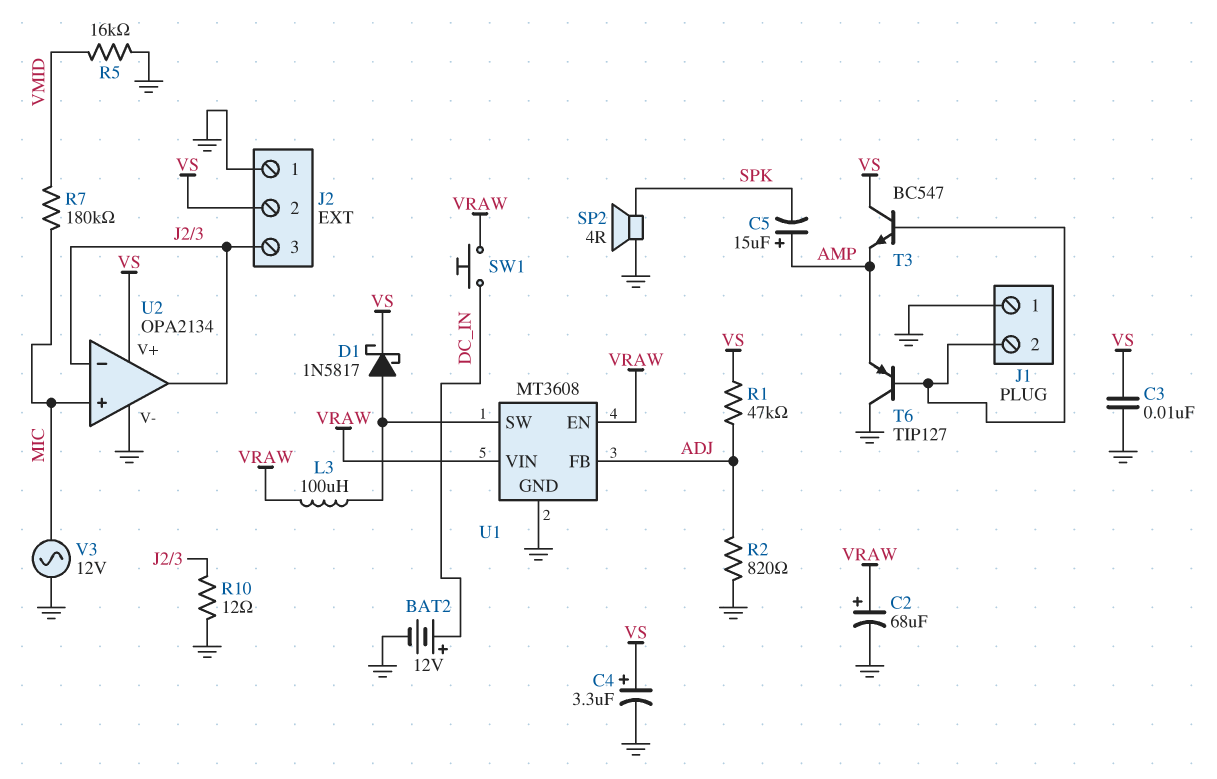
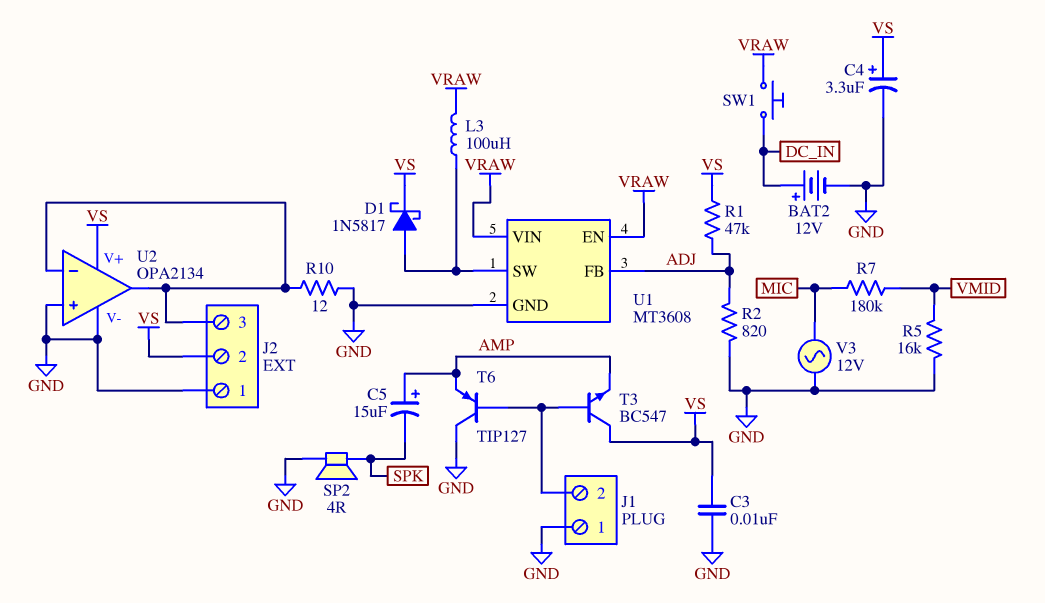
C2: 68uF (plus VRAW, minus GND) -> none
U2 pin in+: MIC -> GND

